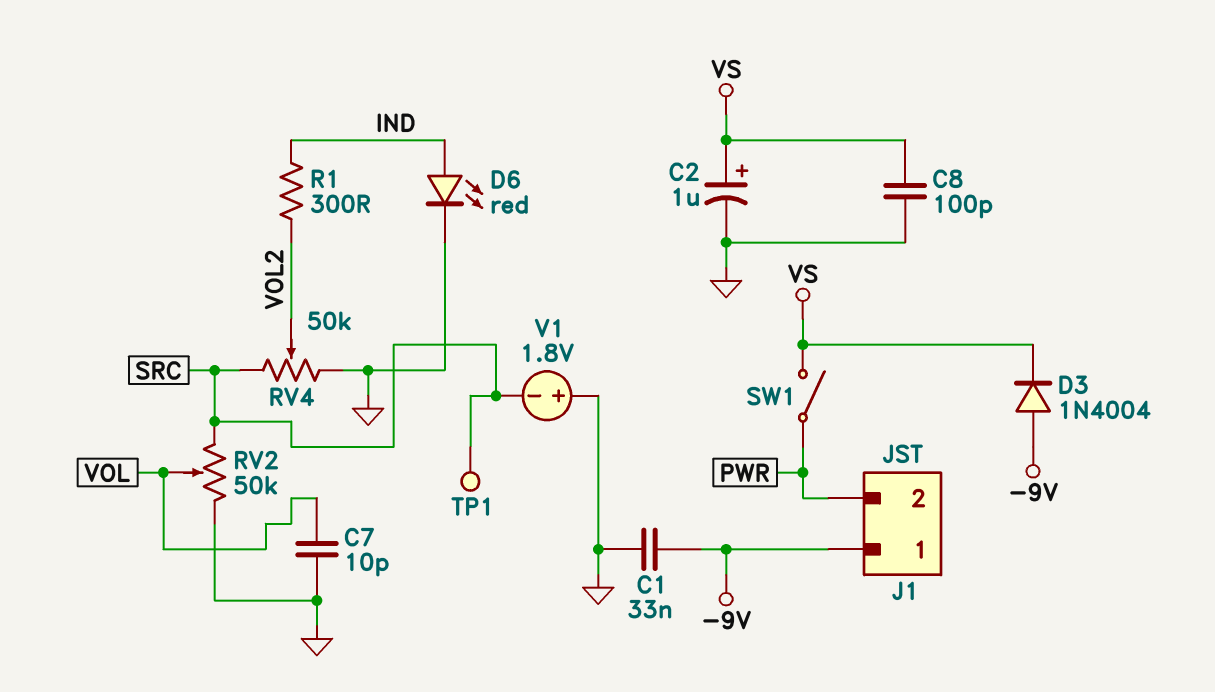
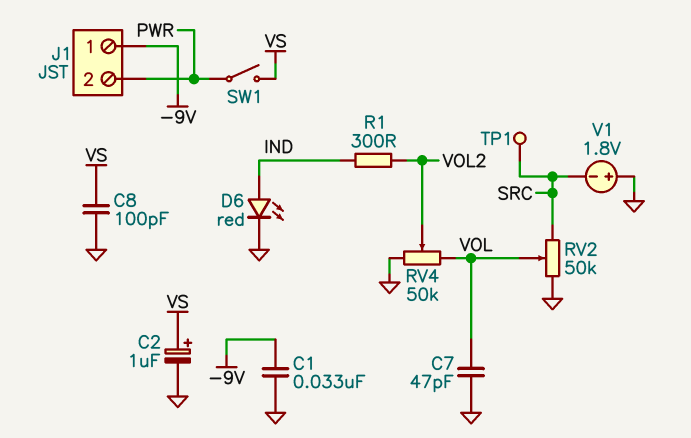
C7: 10pF (GND, VOL) -> 47pF (GND, VOL)
D3: diode 1N4004 (A -9V, K VS) -> none
RV4: 50k (GND, SRC, wiper VOL2) -> 50k (GND, VOL, wiper VOL2)

